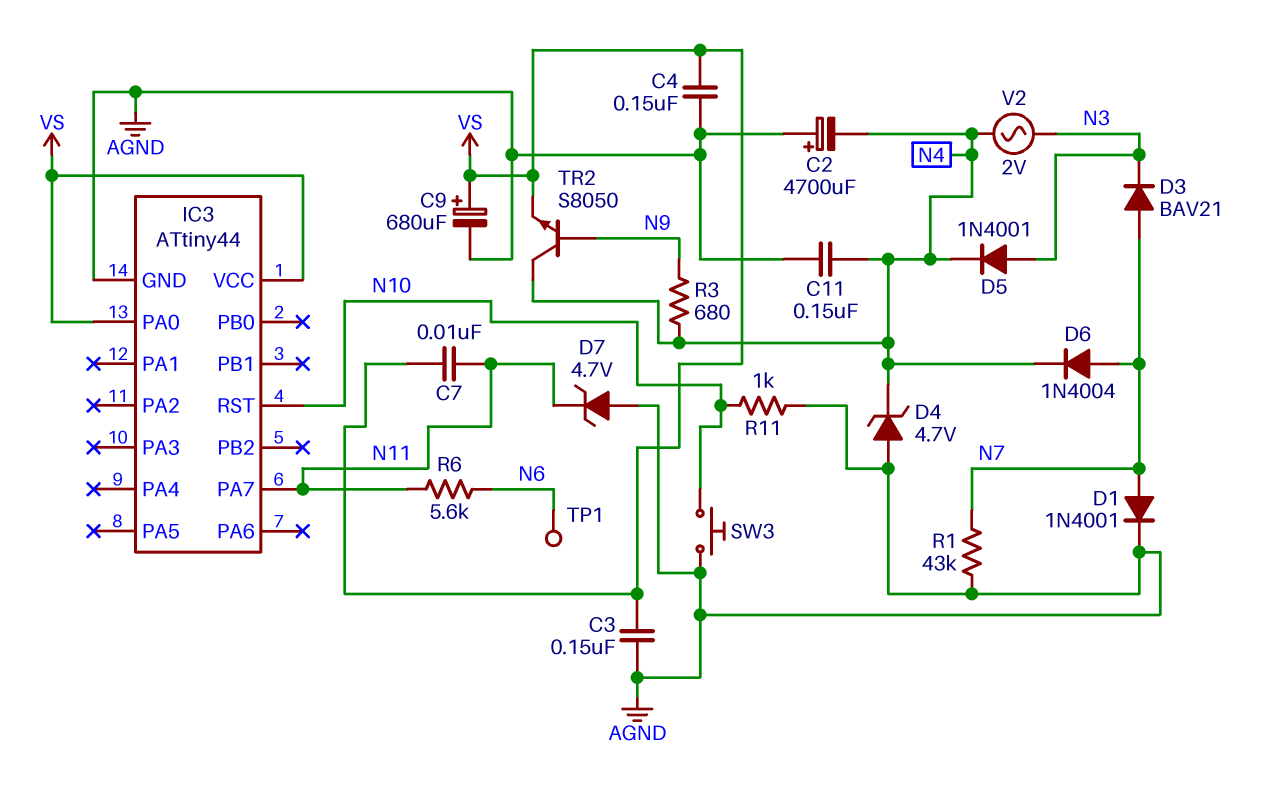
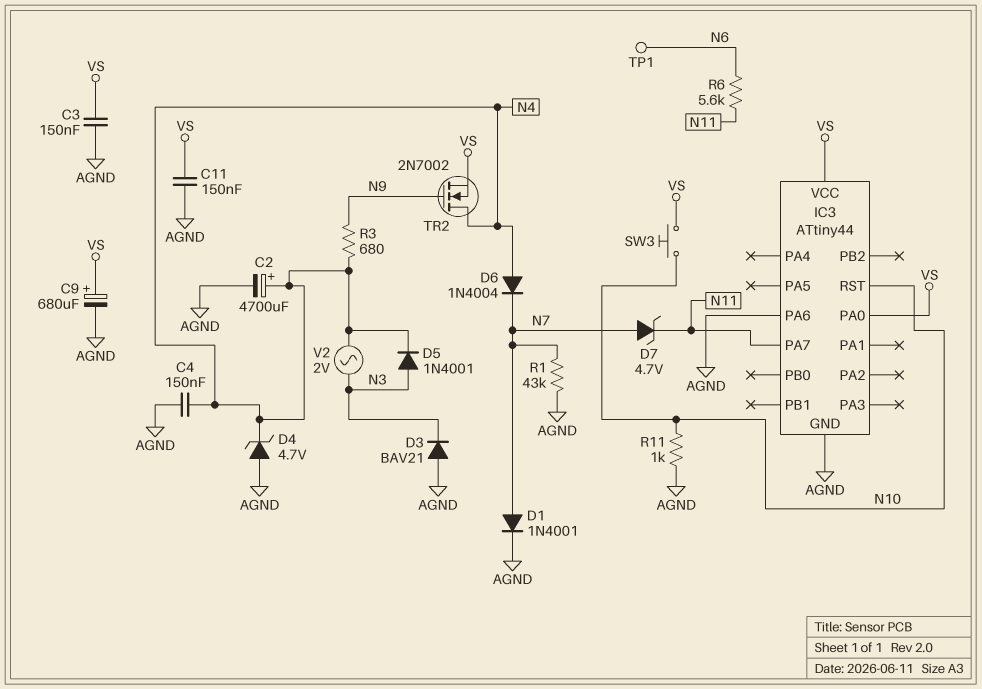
C2: 4700uF (plus AGND, minus N4) -> 4700uF (plus N4, minus AGND)
C4: 150nF (AGND, VS) -> 150nF (AGND, N4)
C7: 10nF (N11, VS) -> none
C11: 150nF (AGND, N4) -> 150nF (AGND, VS)
D3: diode BAV21 (A N7, K N3) -> diode BAV21 (A AGND, K N3)
D6: diode 1N4004 (A N7, K N4) -> diode 1N4004 (A N4, K N7)
D7: zener 4.7V (A AGND, K N11) -> zener 4.7V (A N7, K N11)
IC3 pin PA6: none -> AGND
SW3: button (AGND, N10) -> button (N10, VS)
TR2: NPN S8050 (B N9, C N4, E VS) -> NMOS 2N7002 (G N9, D N4, S VS)

